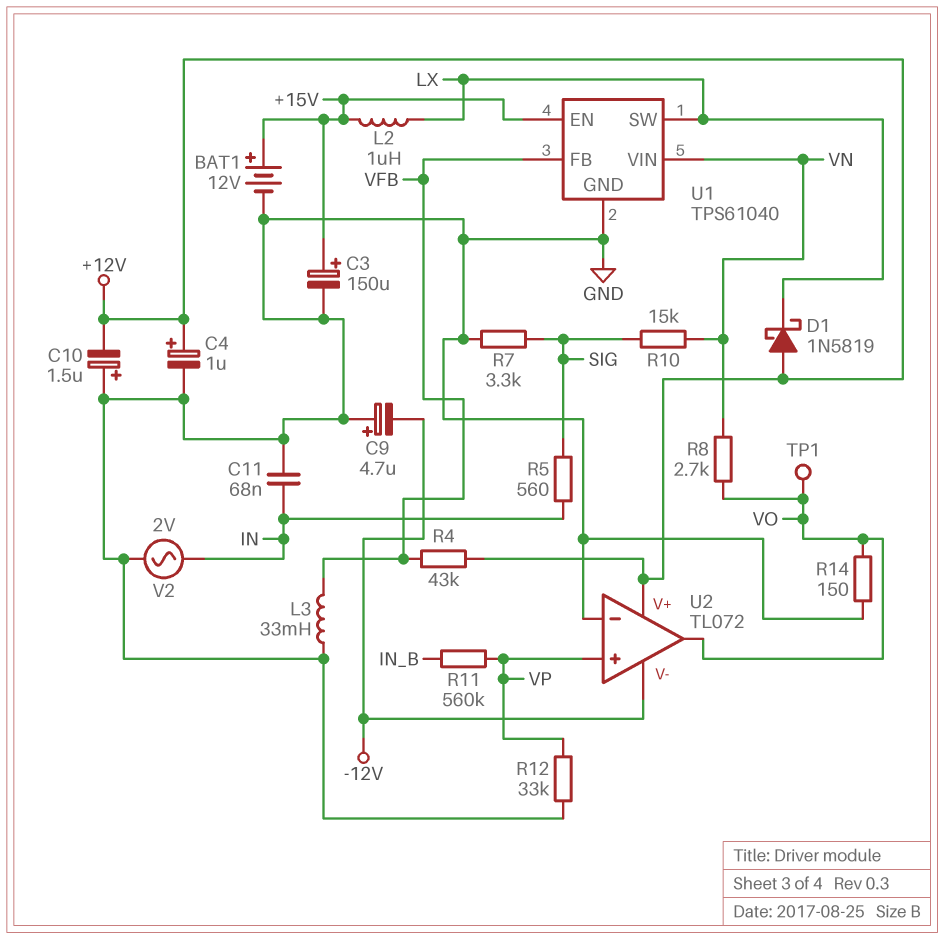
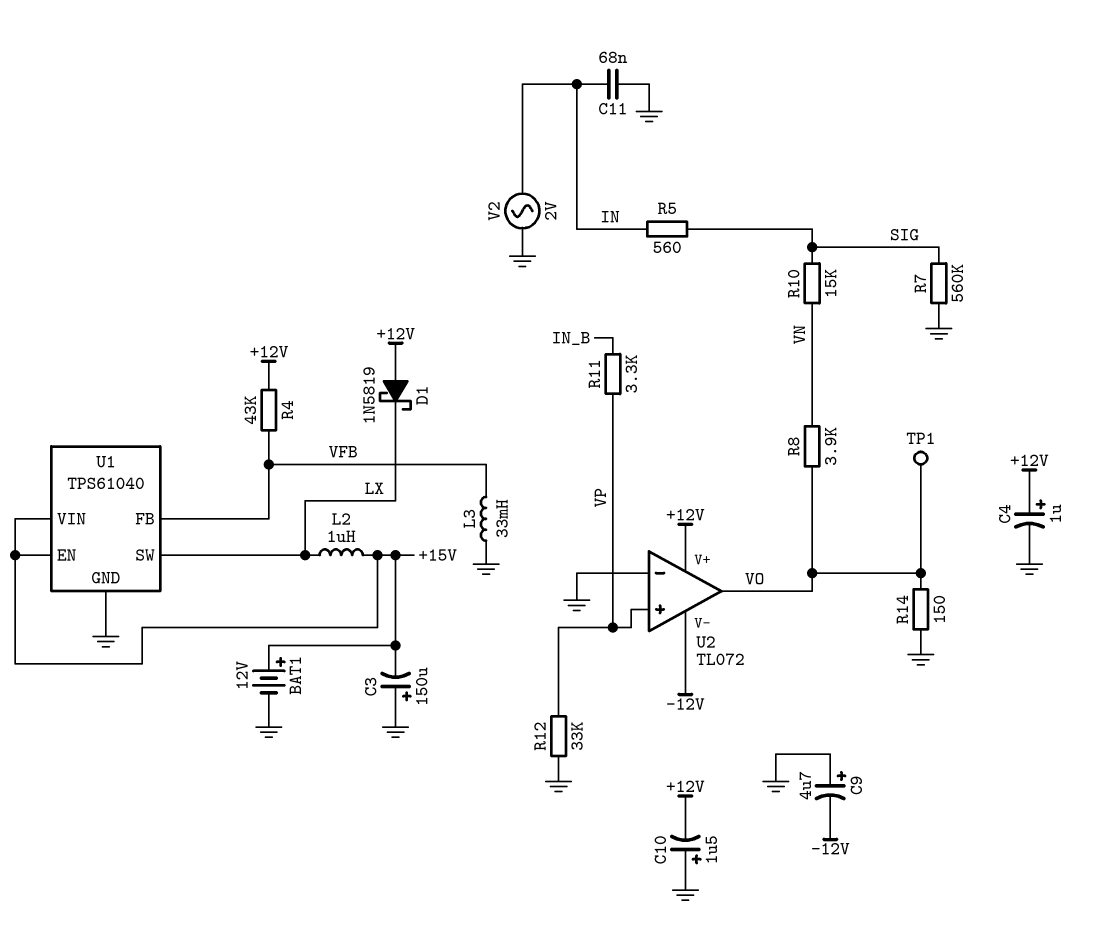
C3: 150uF (plus +15V, minus GND) -> 150uF (plus GND, minus +15V)
R7: 3.3k (GND, SIG) -> 560k (GND, SIG)
R8: 2.7k (VN, VO) -> 3.9k (VN, VO)
R11: 560k (IN_B, VP) -> 3.3k (IN_B, VP)
U1 pin VIN: VN -> +15V

